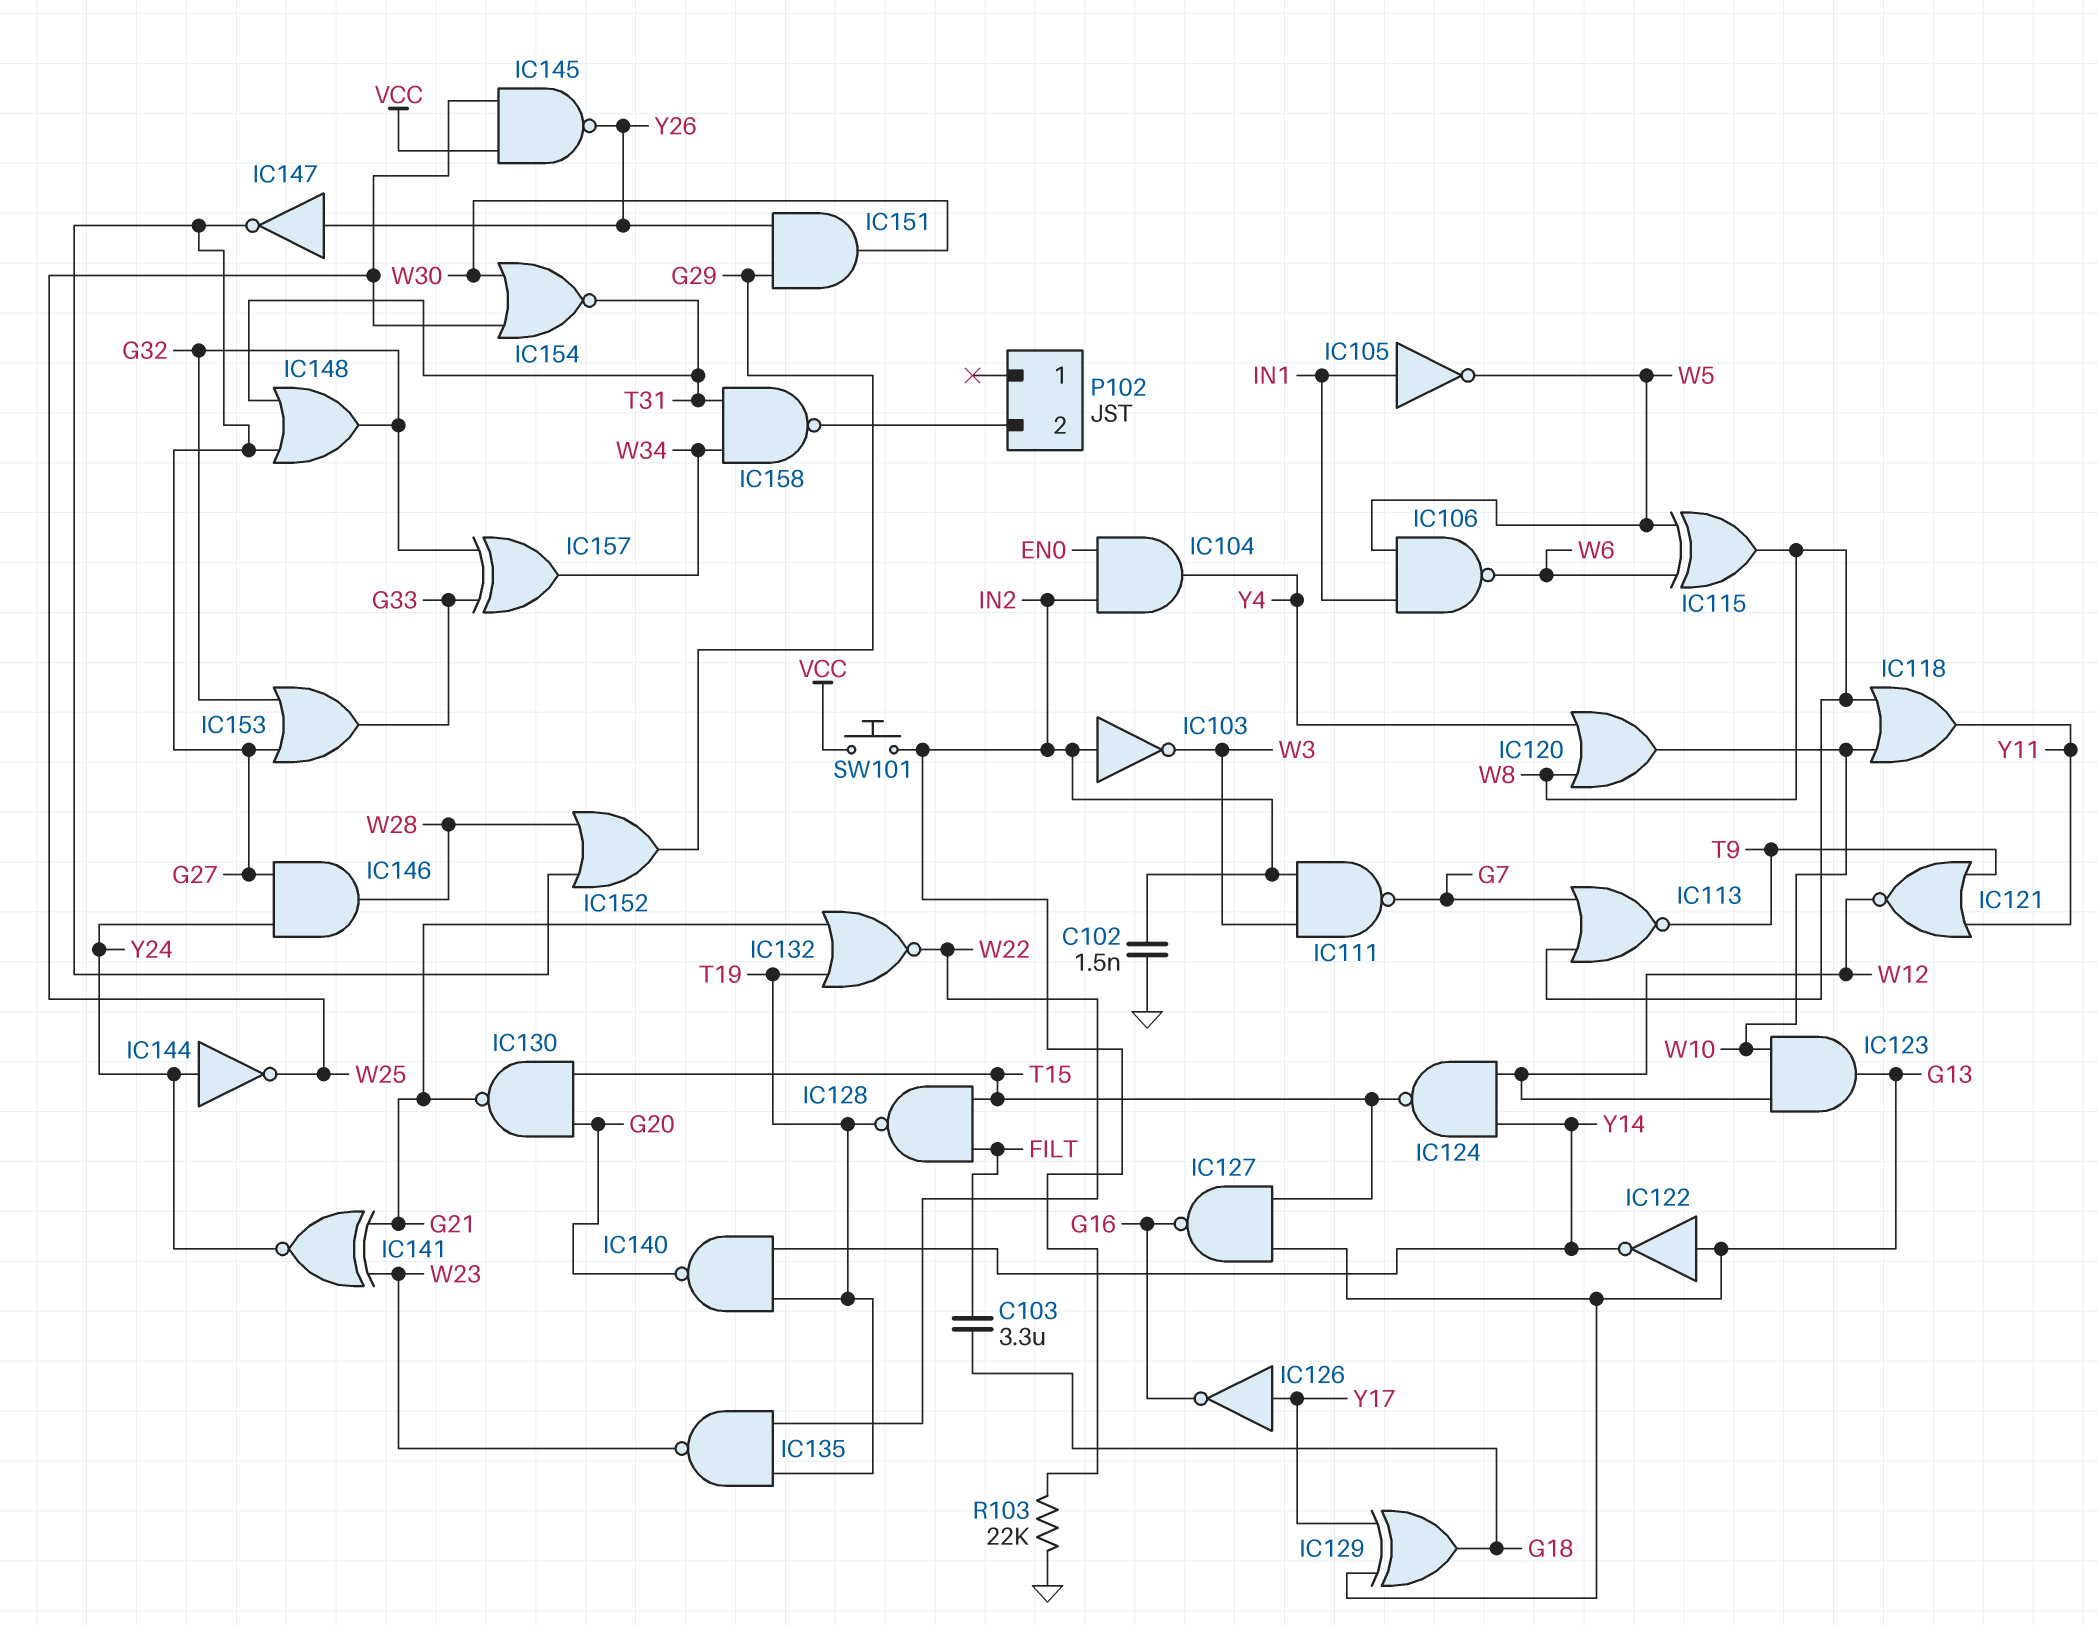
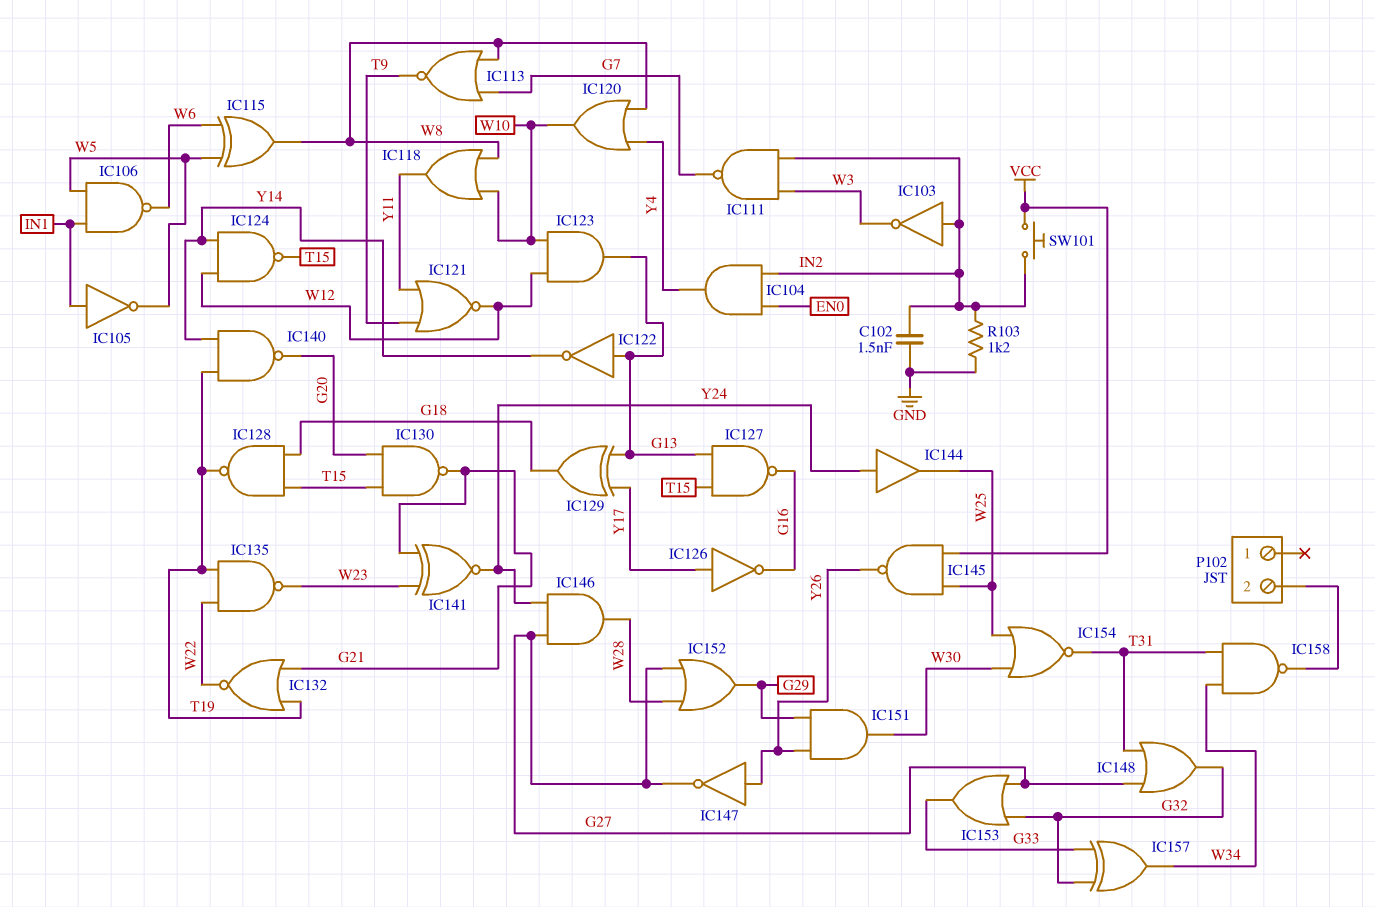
C103: 3.3uF (FILT, G18) -> none
IC128: NAND (in FILT, in T15, out T19) -> NAND (in G18, in T15, out T19)
IC144: NOT (in Y24, out W25) -> buffer (in Y24, out W25)
R103: 22k (GND, IN2) -> 1.2k (GND, IN2)

